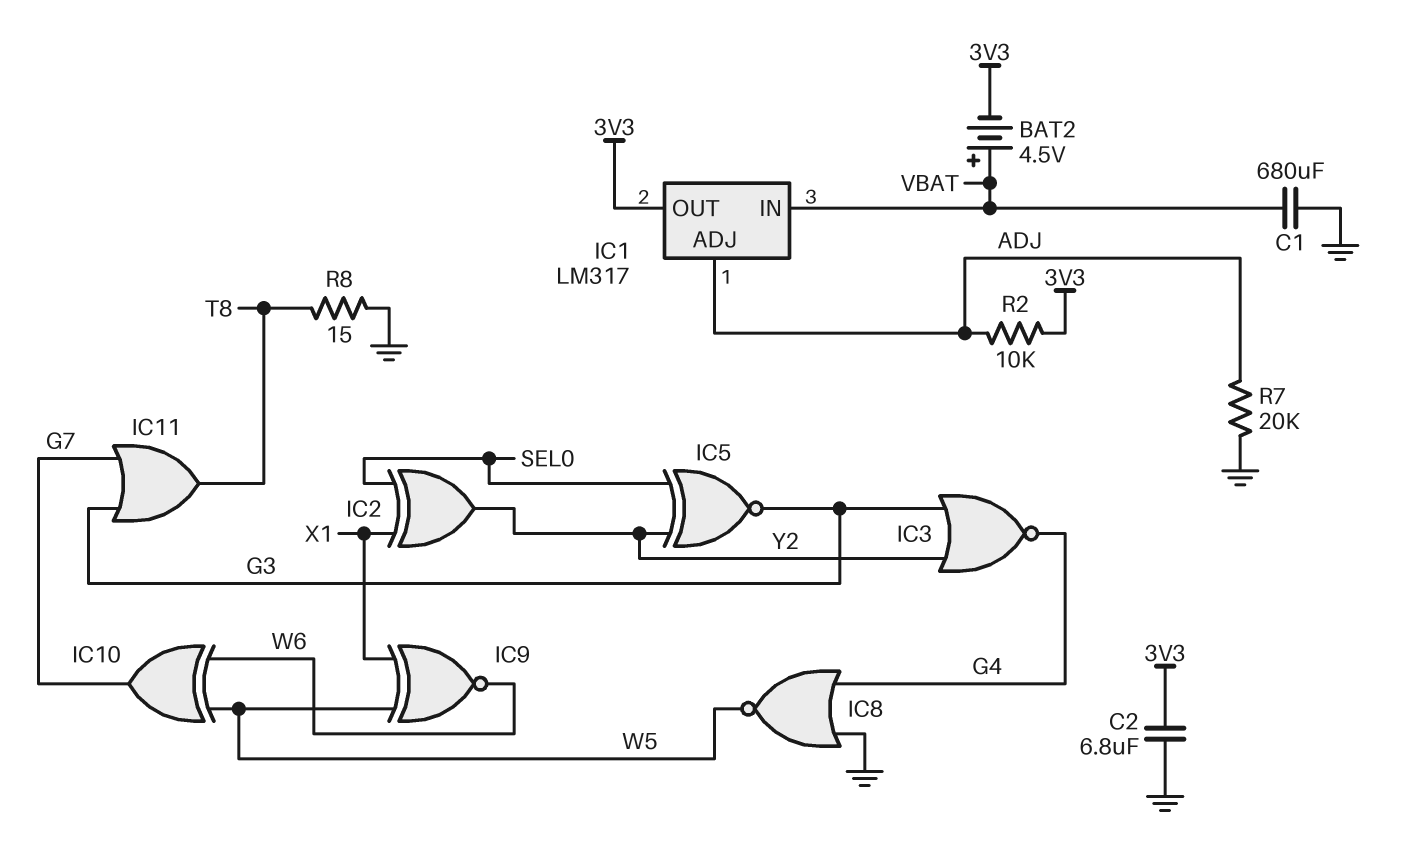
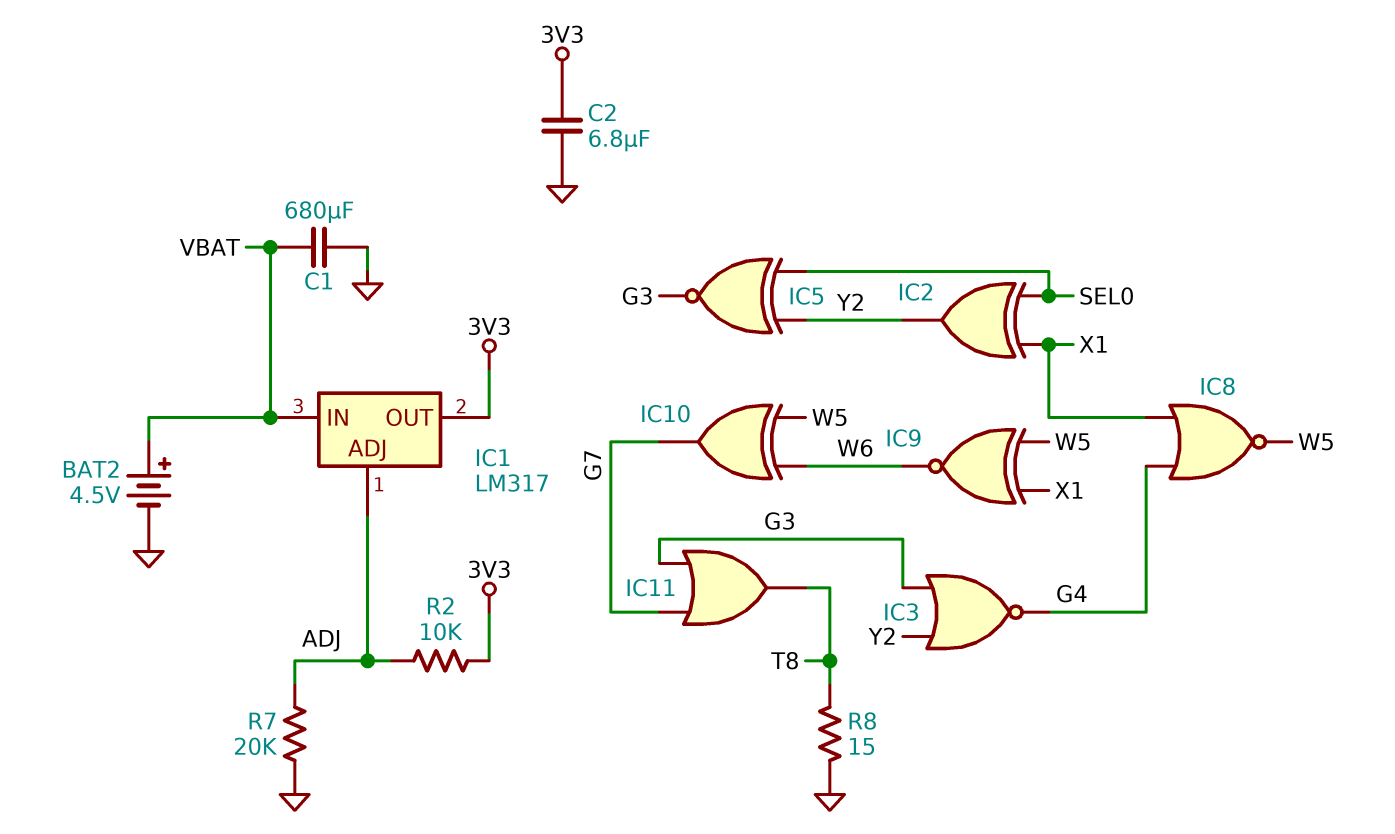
BAT2: 4.5V (plus VBAT, minus 3V3) -> 4.5V (plus VBAT, minus GND)
IC8: NOR (in G4, in GND, out W5) -> NOR (in G4, in X1, out W5)

